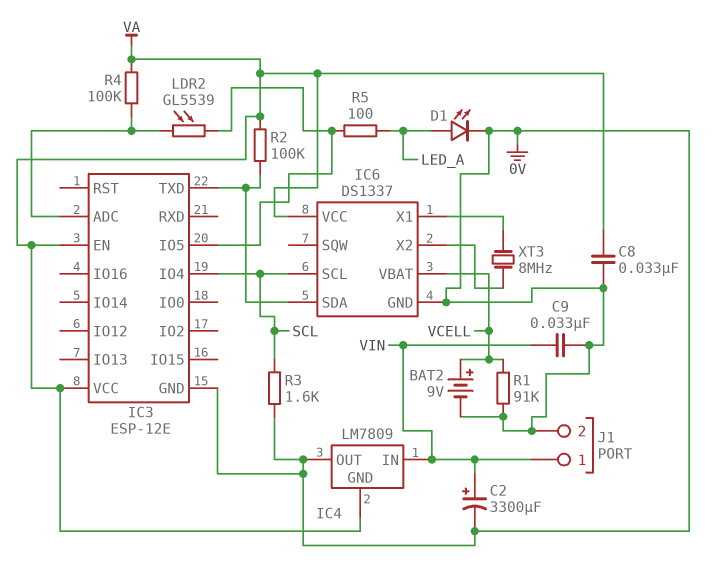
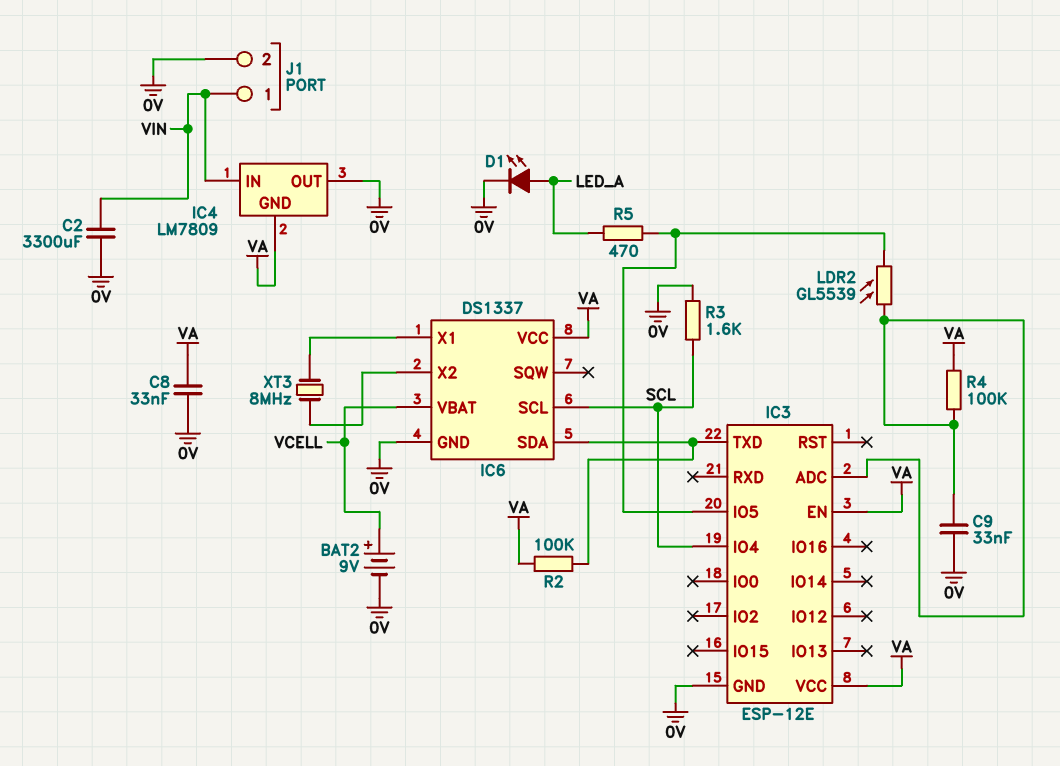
C2: 3300uF (plus VIN, minus 0V) -> 3300uF (0V, VIN)
C9: 33nF (0V, VIN) -> 33nF (0V, IC3/ADC)
R1: 91k (0V, VCELL) -> none
R5: 100 (IC3/IO5, LED_A) -> 470 (IC3/IO5, LED_A)

